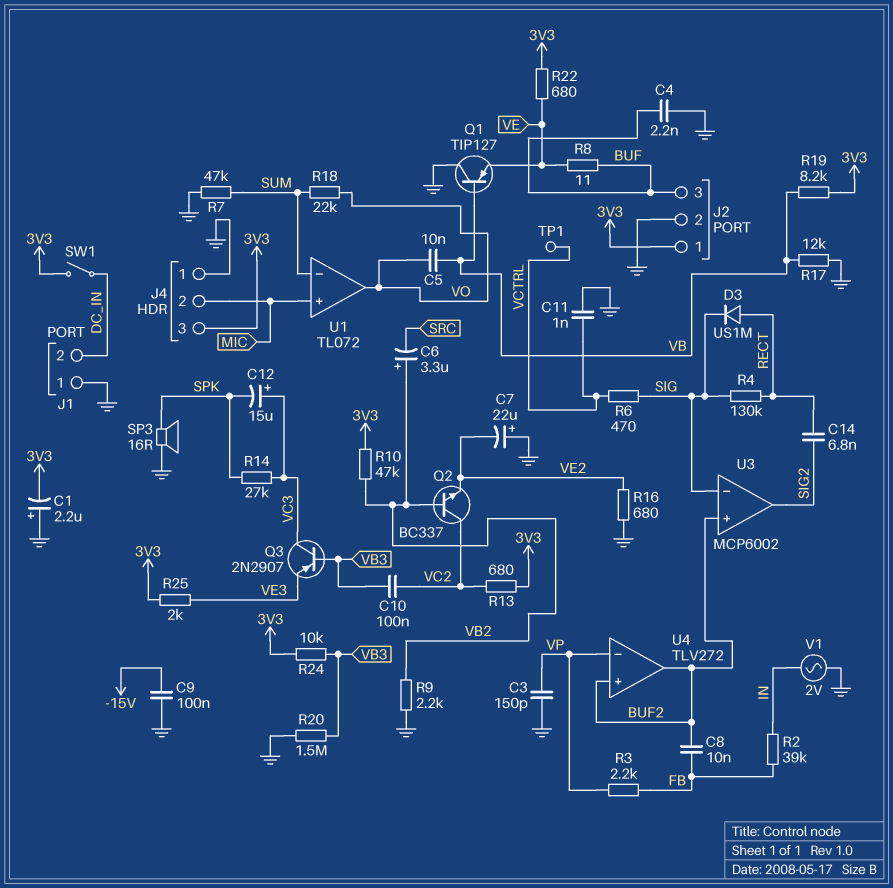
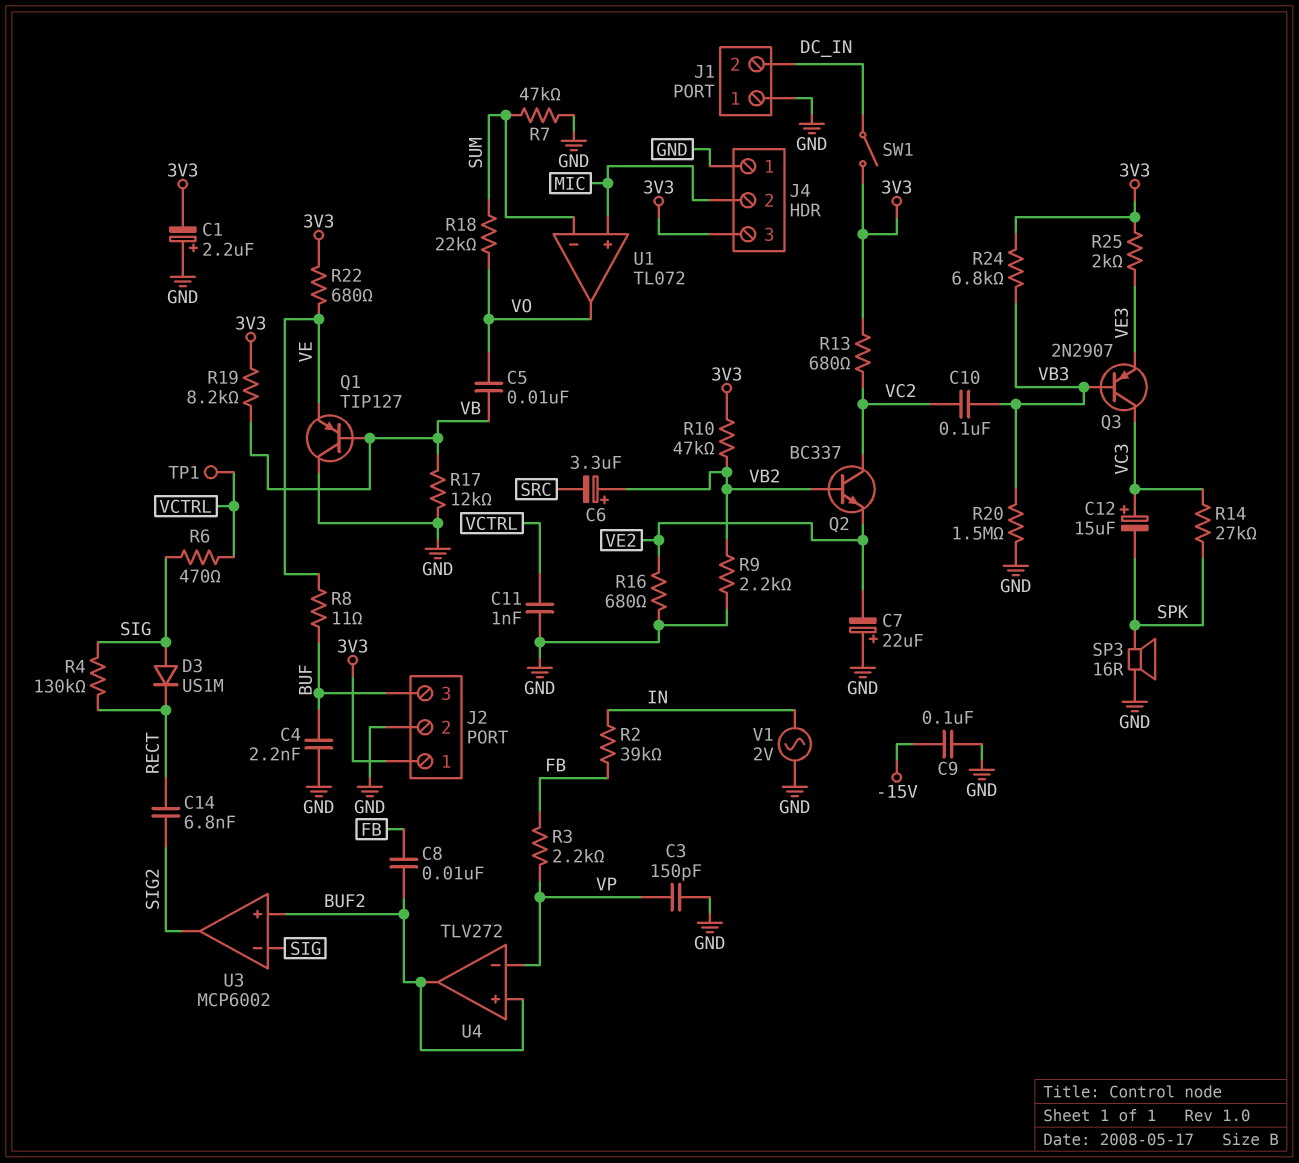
D3: diode US1M (A RECT, K SIG) -> diode US1M (A SIG, K RECT)
R24: 10k (3V3, VB3) -> 6.8k (3V3, VB3)

